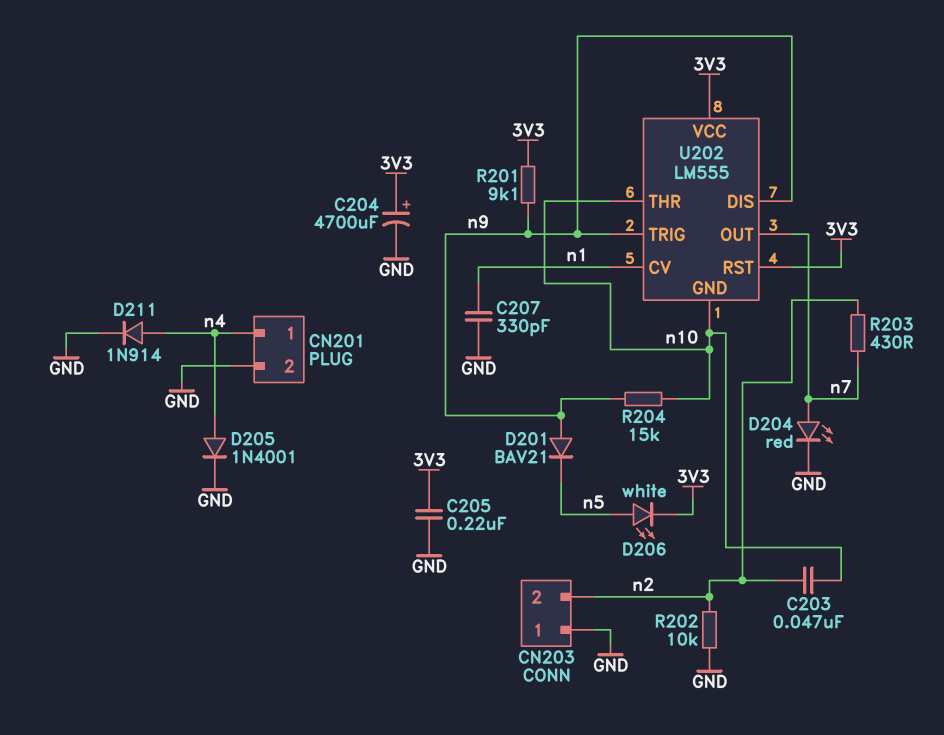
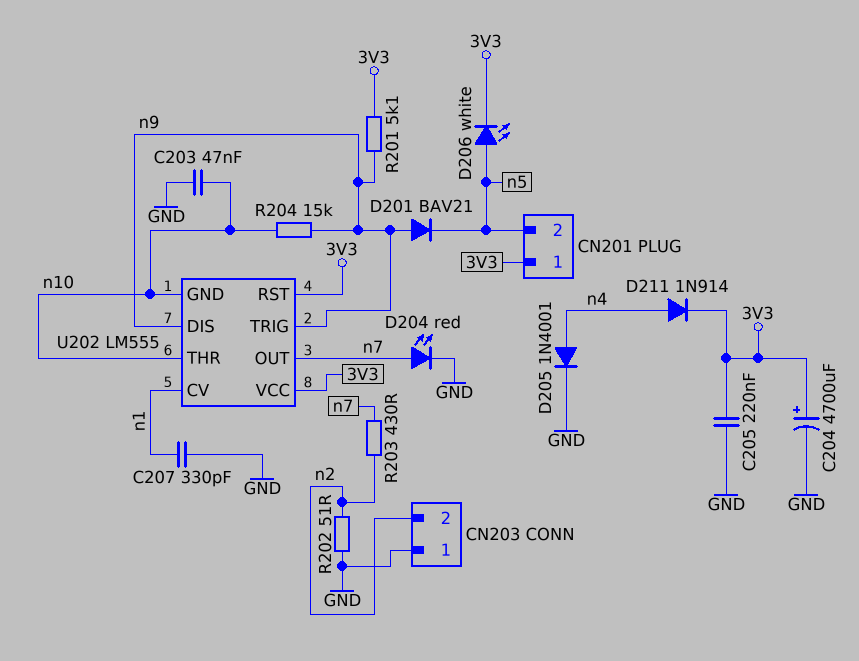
C203: 47nF (n2, n10) -> 47nF (GND, n10)
CN201 pin 1: n4 -> 3V3
CN201 pin 2: GND -> n5
D211: diode 1N914 (A n4, K GND) -> diode 1N914 (A n4, K 3V3)
R201: 9.1k (3V3, n9) -> 5.1k (3V3, n9)
R202: 10k (GND, n2) -> 51 (GND, n2)

